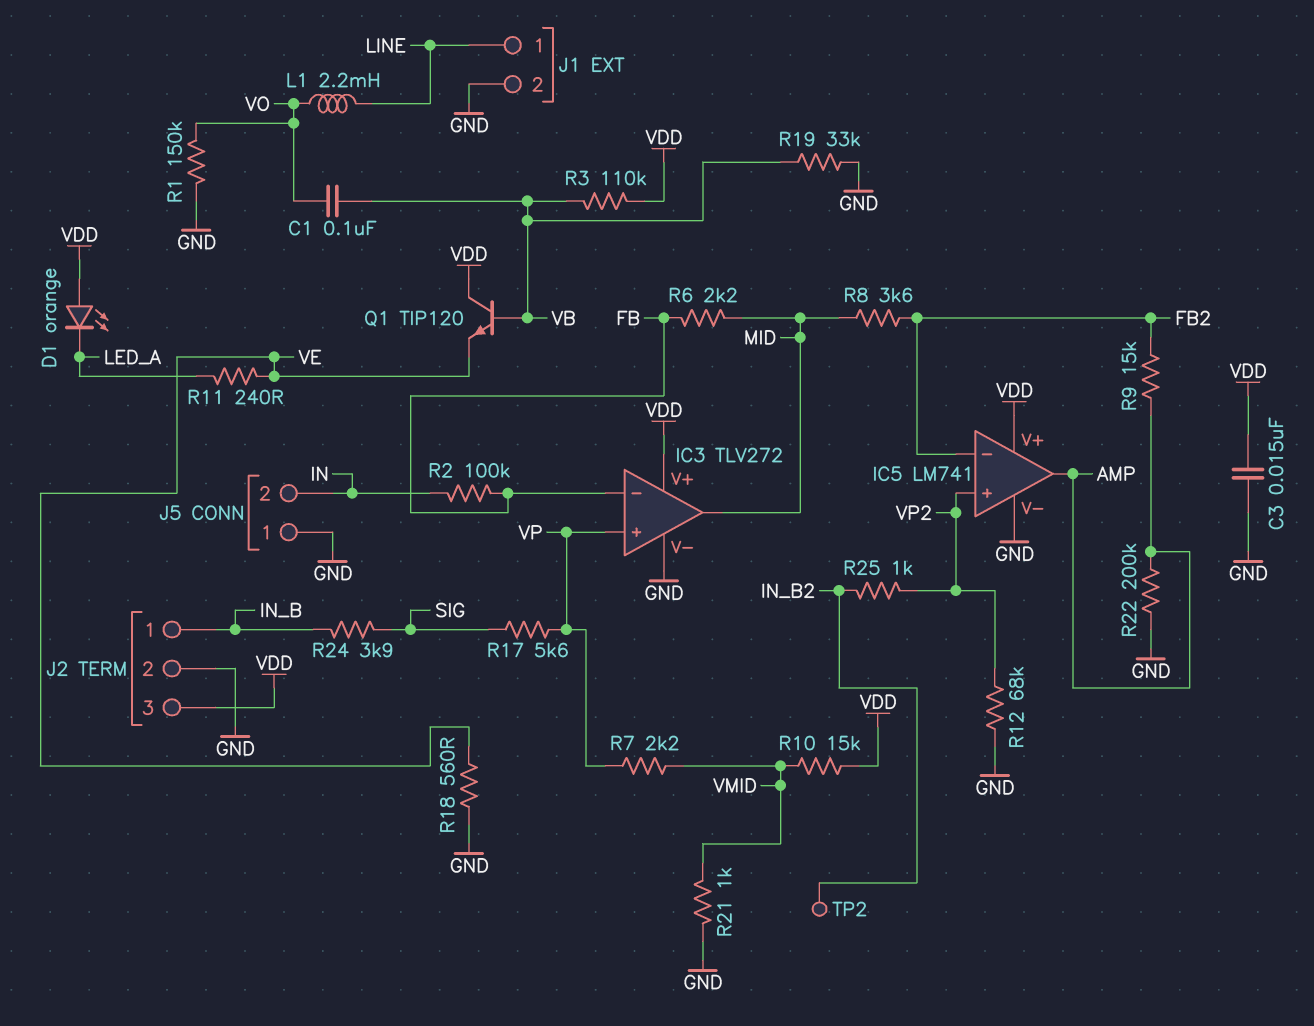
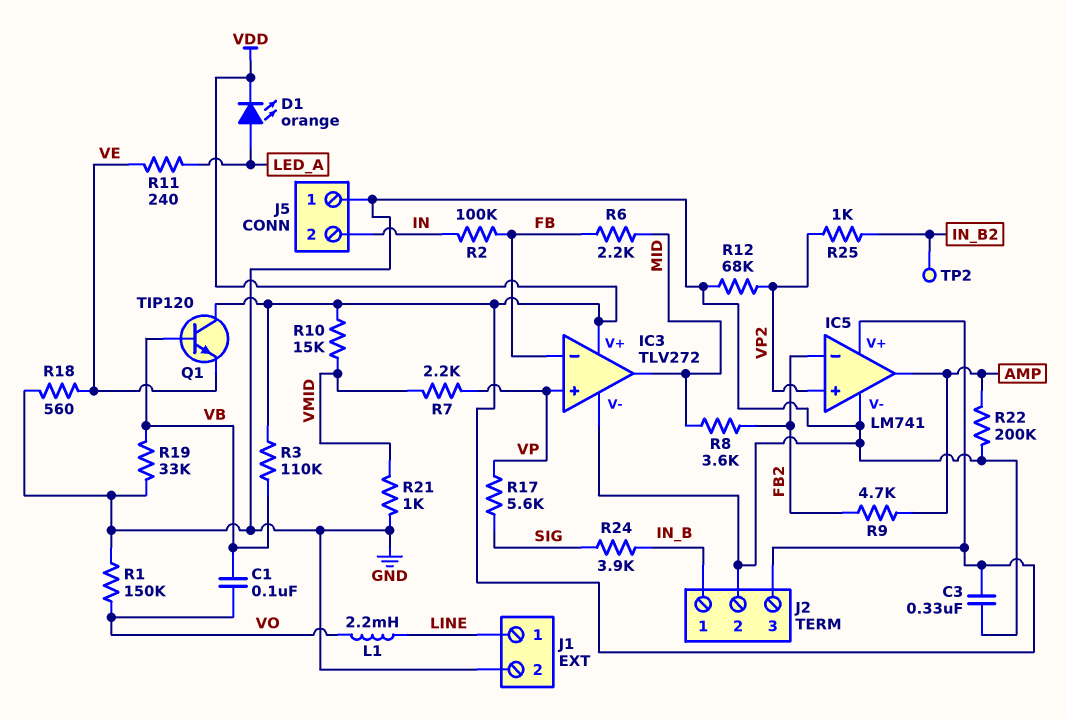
C3: 15nF (GND, VDD) -> 330nF (GND, VDD)
D1: LED orange (A VDD, K LED_A) -> LED orange (A LED_A, K VDD)
R9: 15k (AMP, FB2) -> 4.7k (AMP, FB2)

